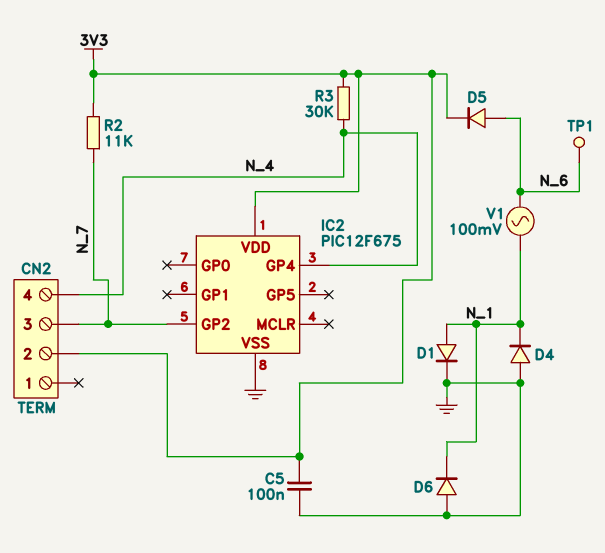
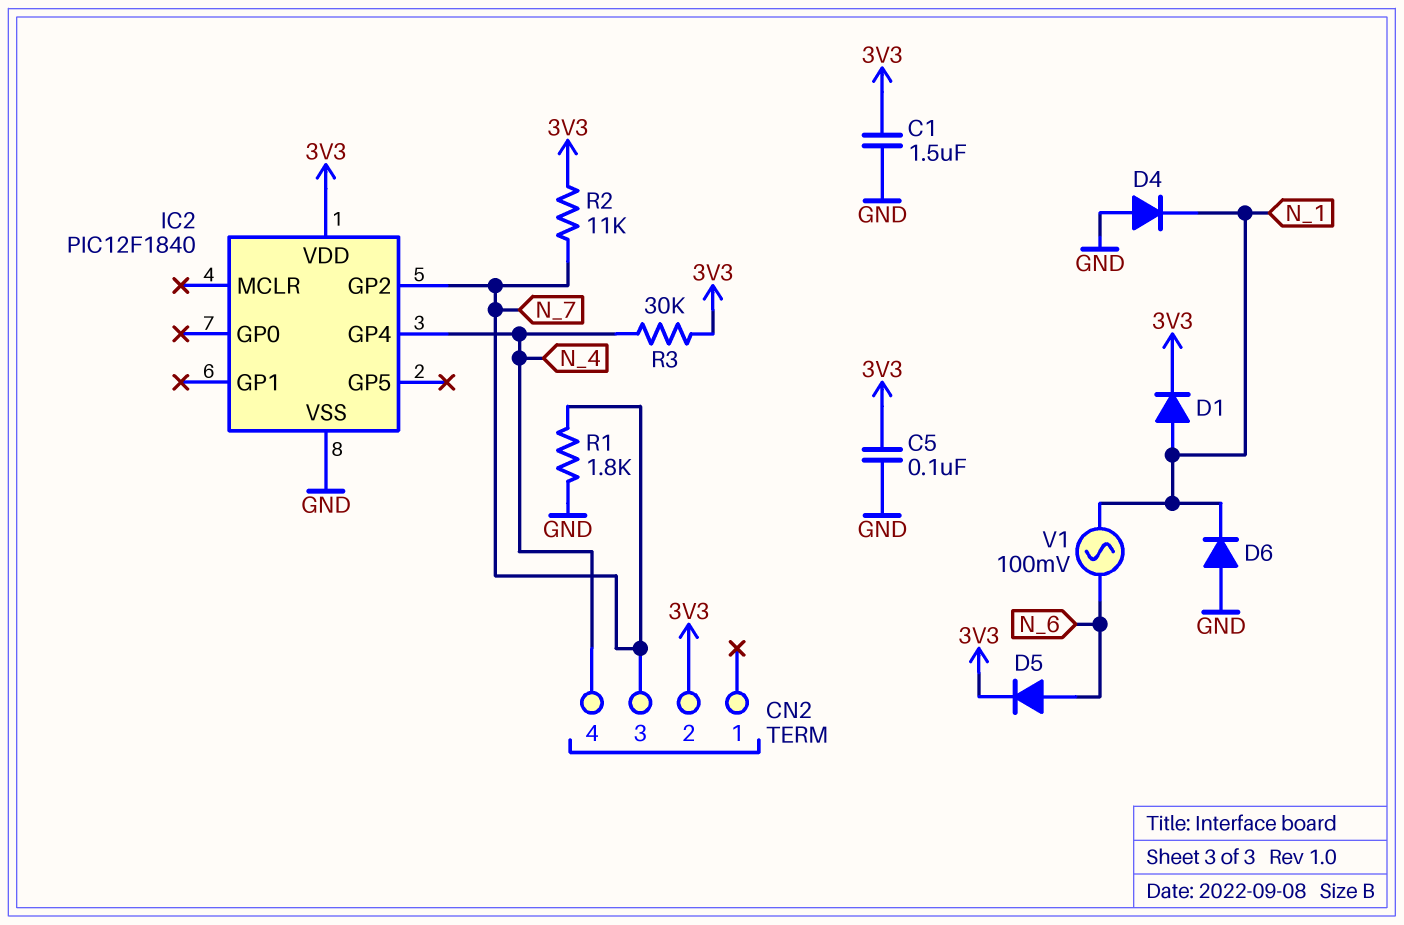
C1: none -> 1.5uF (3V3, GND)
D1: diode (A N_1, K GND) -> diode (A N_1, K 3V3)
IC2: PIC12F675 -> PIC12F1840
R1: none -> 1.8k (GND, N_7)
TP1: test point (N_6) -> none

